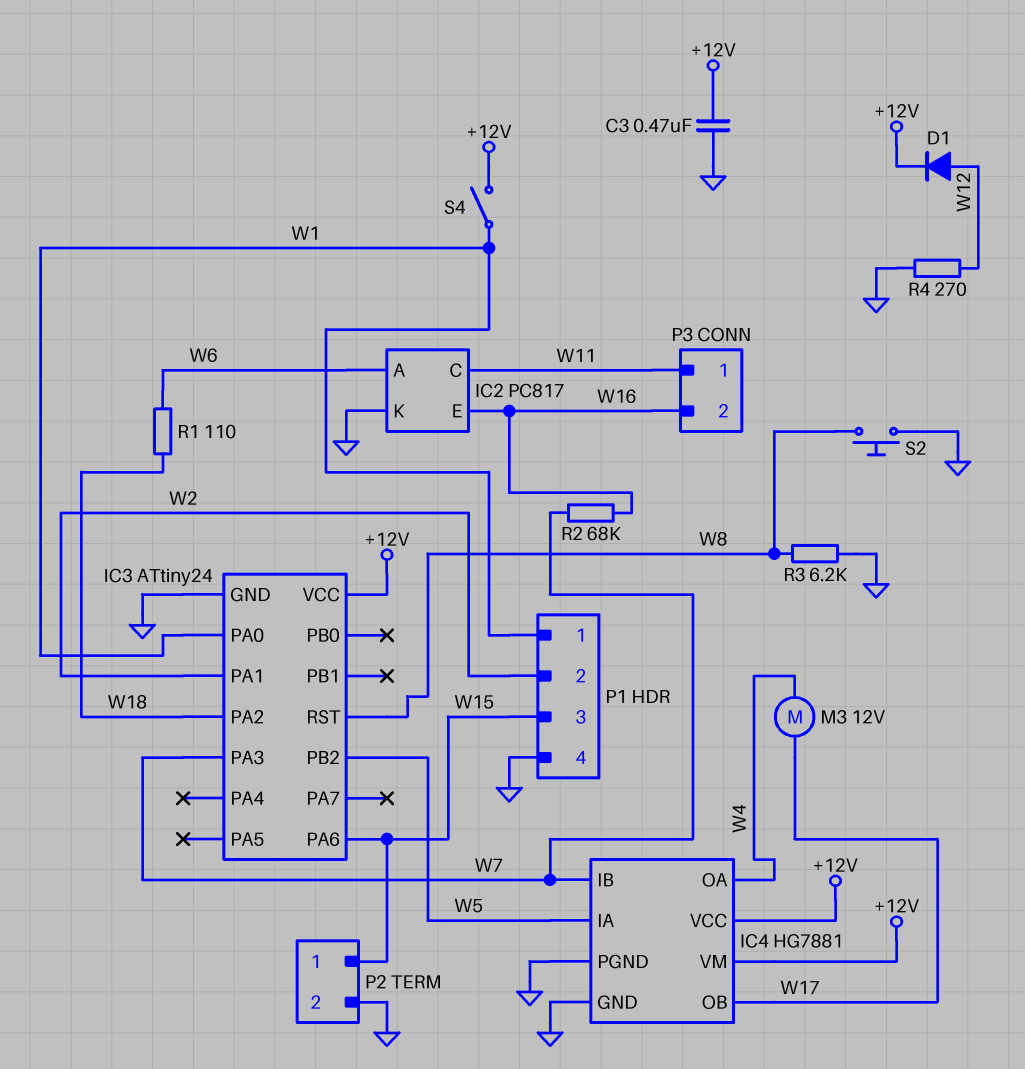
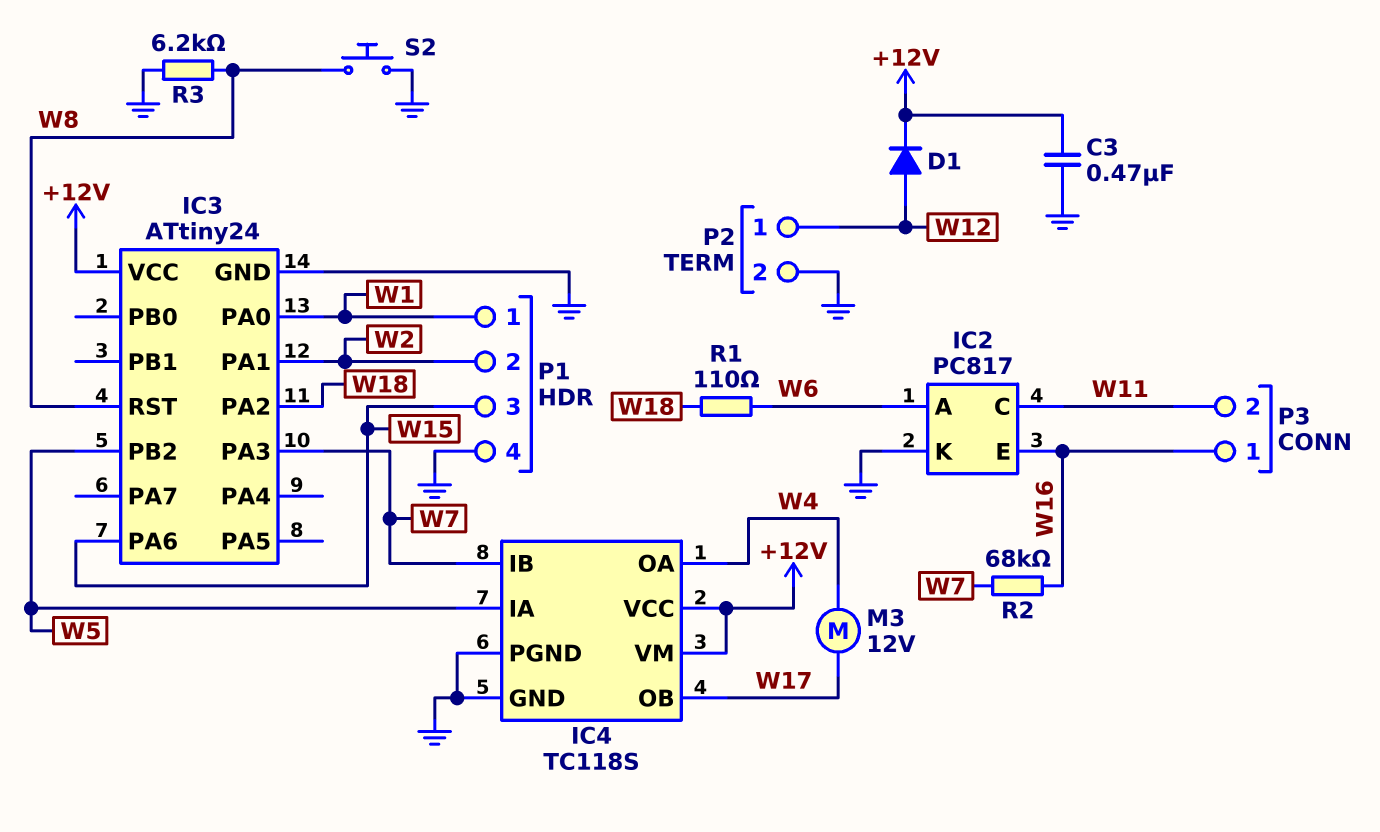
IC4: HG7881 -> TC118S
P2 pin 1: W15 -> W12
P3 pin 1: W11 -> W16
P3 pin 2: W16 -> W11
R4: 270 (GND, W12) -> none
S4: switch (+12V, W1) -> none

